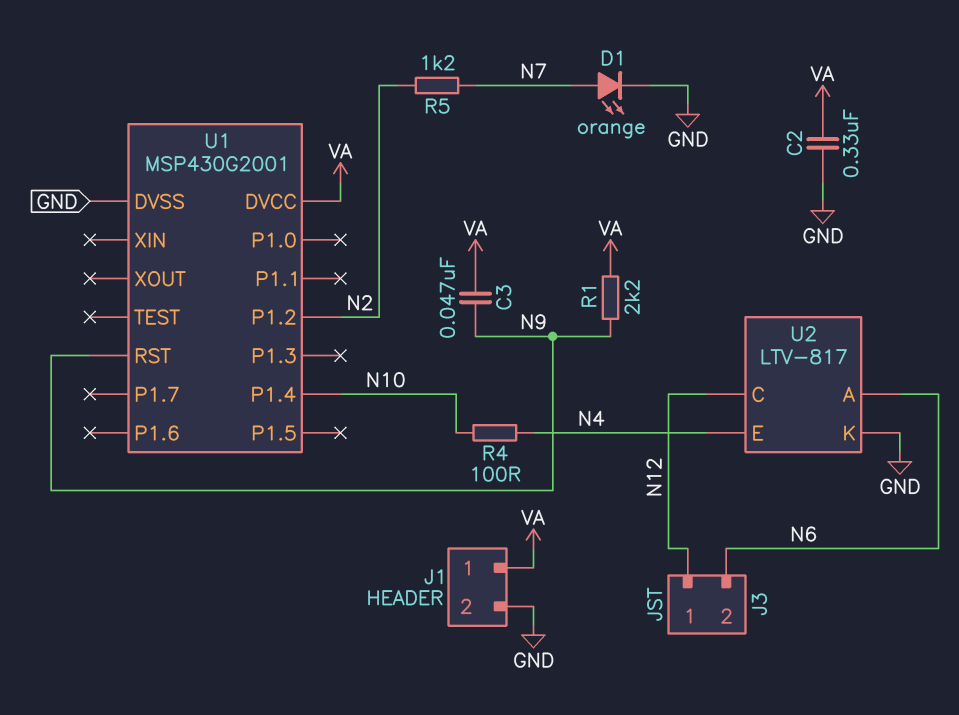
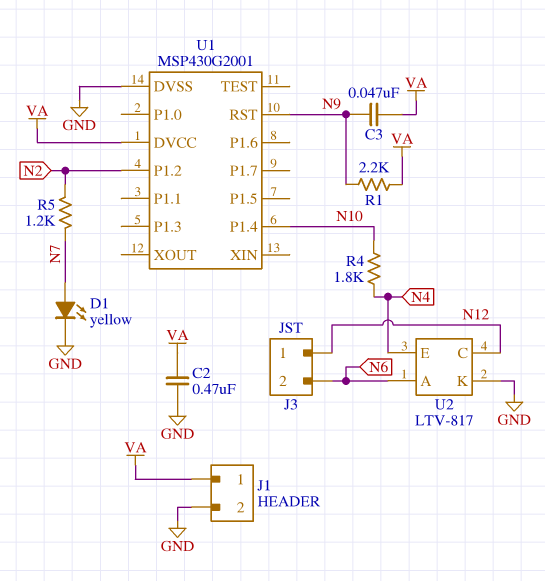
C2: 330nF (GND, VA) -> 470nF (GND, VA)
D1: LED orange (A N7, K GND) -> LED yellow (A N7, K GND)
R4: 100 (N4, N10) -> 1.8k (N4, N10)

